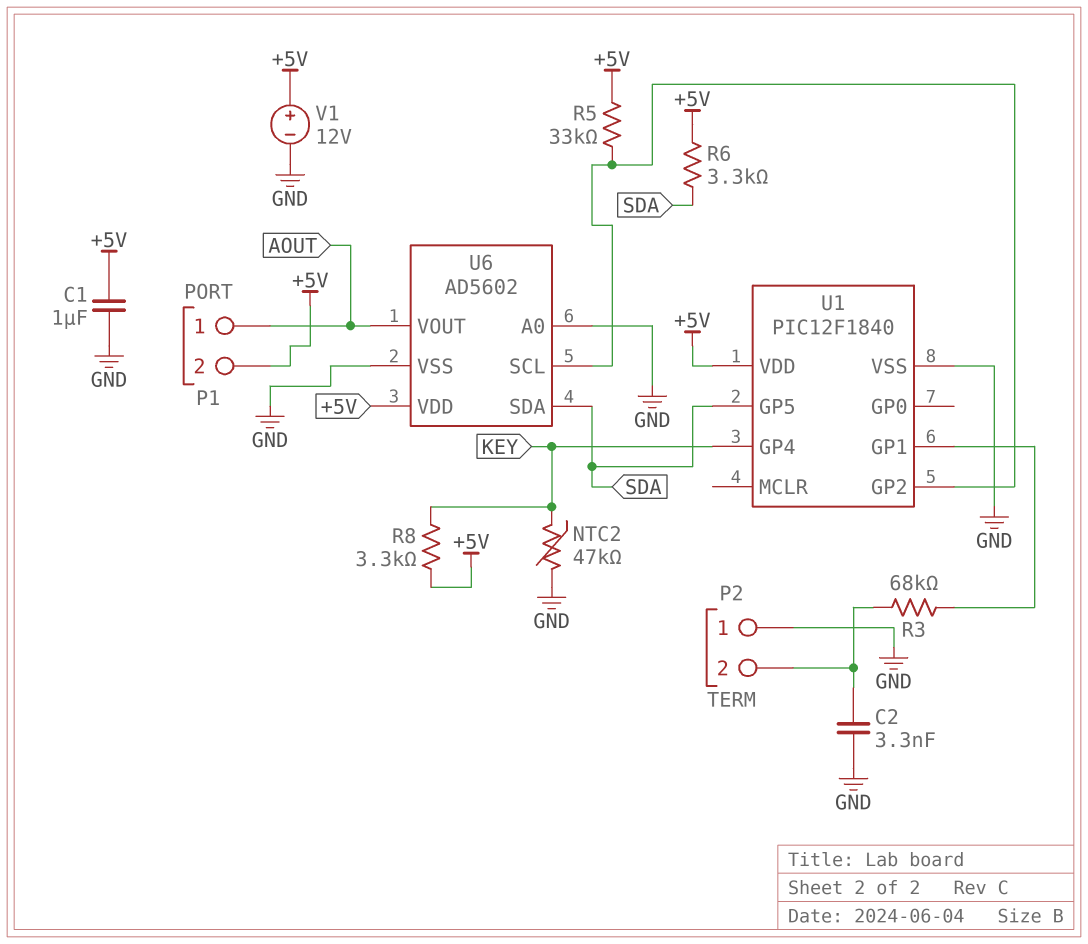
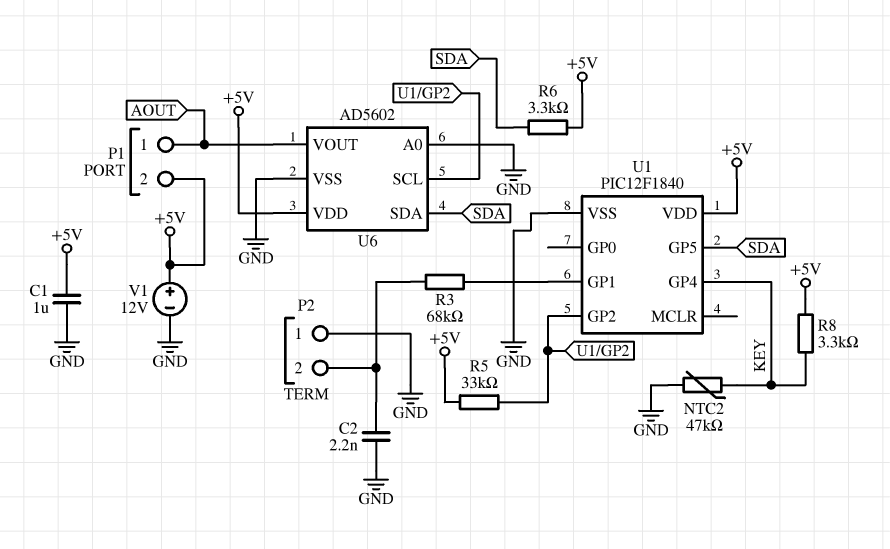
C2: 3.3nF (GND, P2/2) -> 2.2nF (GND, P2/2)

